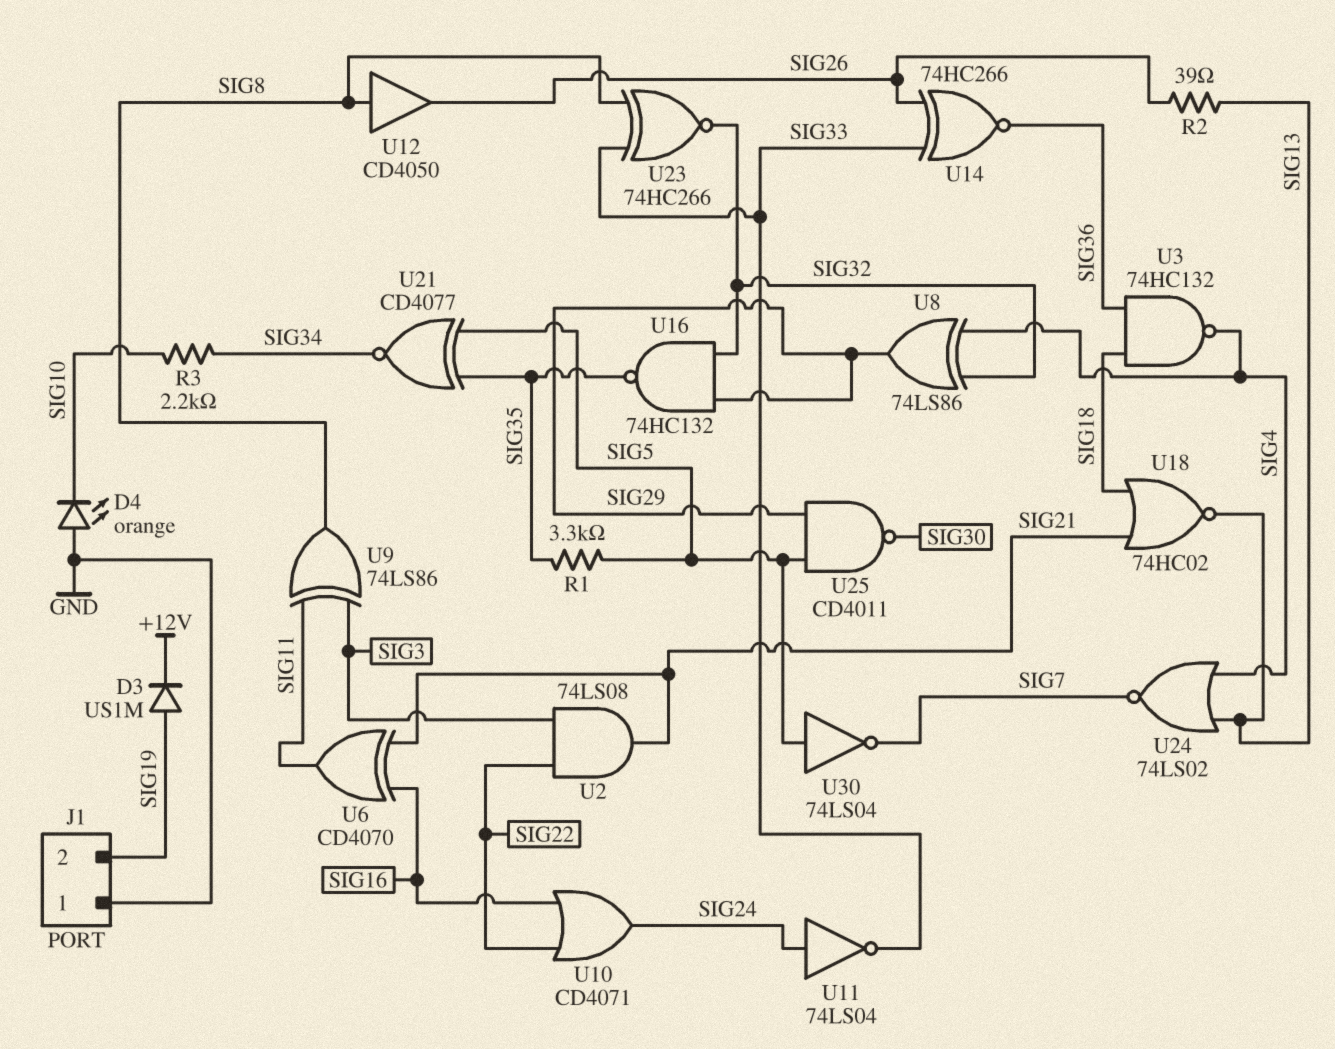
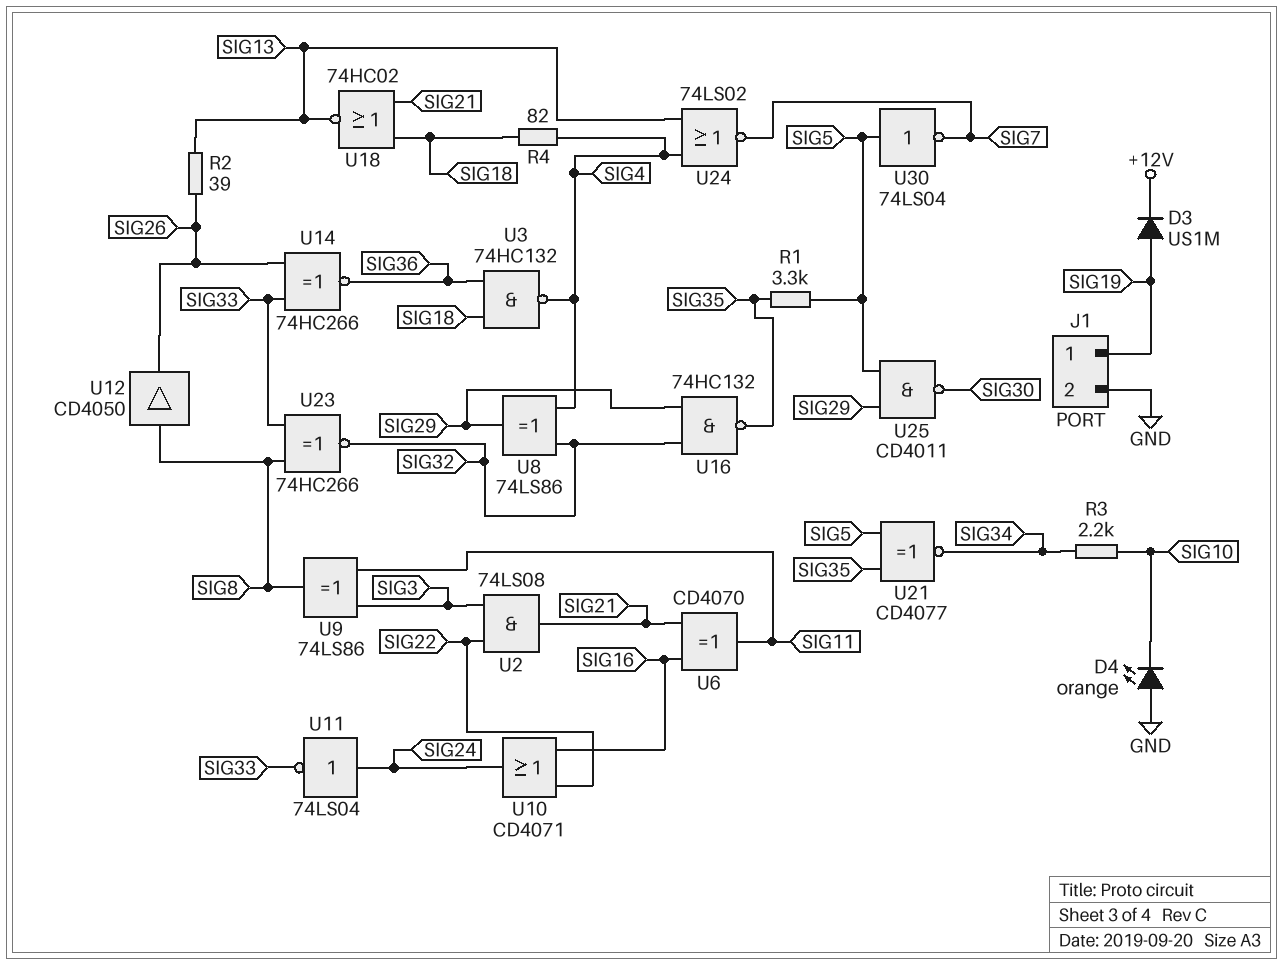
J1 pin 1: GND -> SIG19
J1 pin 2: SIG19 -> GND
R4: none -> 82 (SIG4, SIG18)

